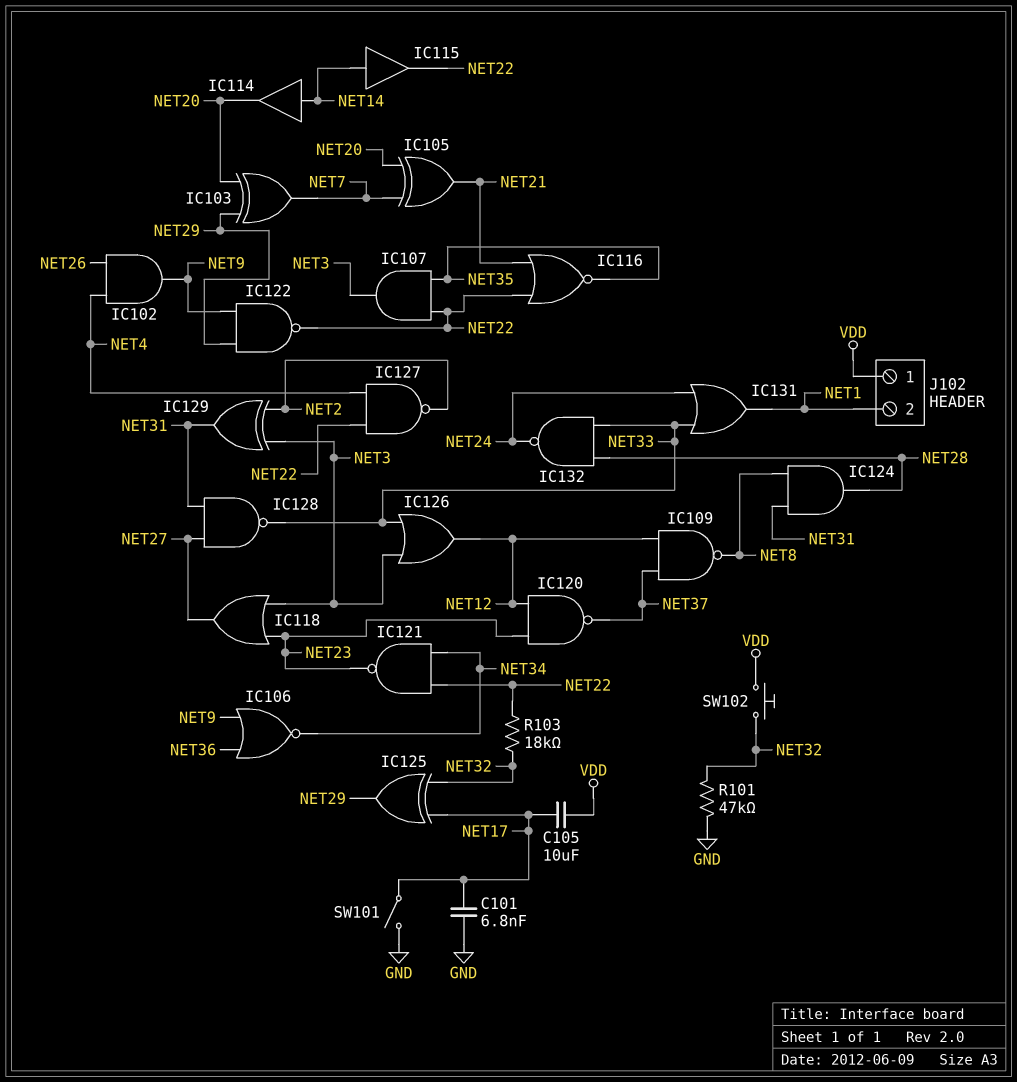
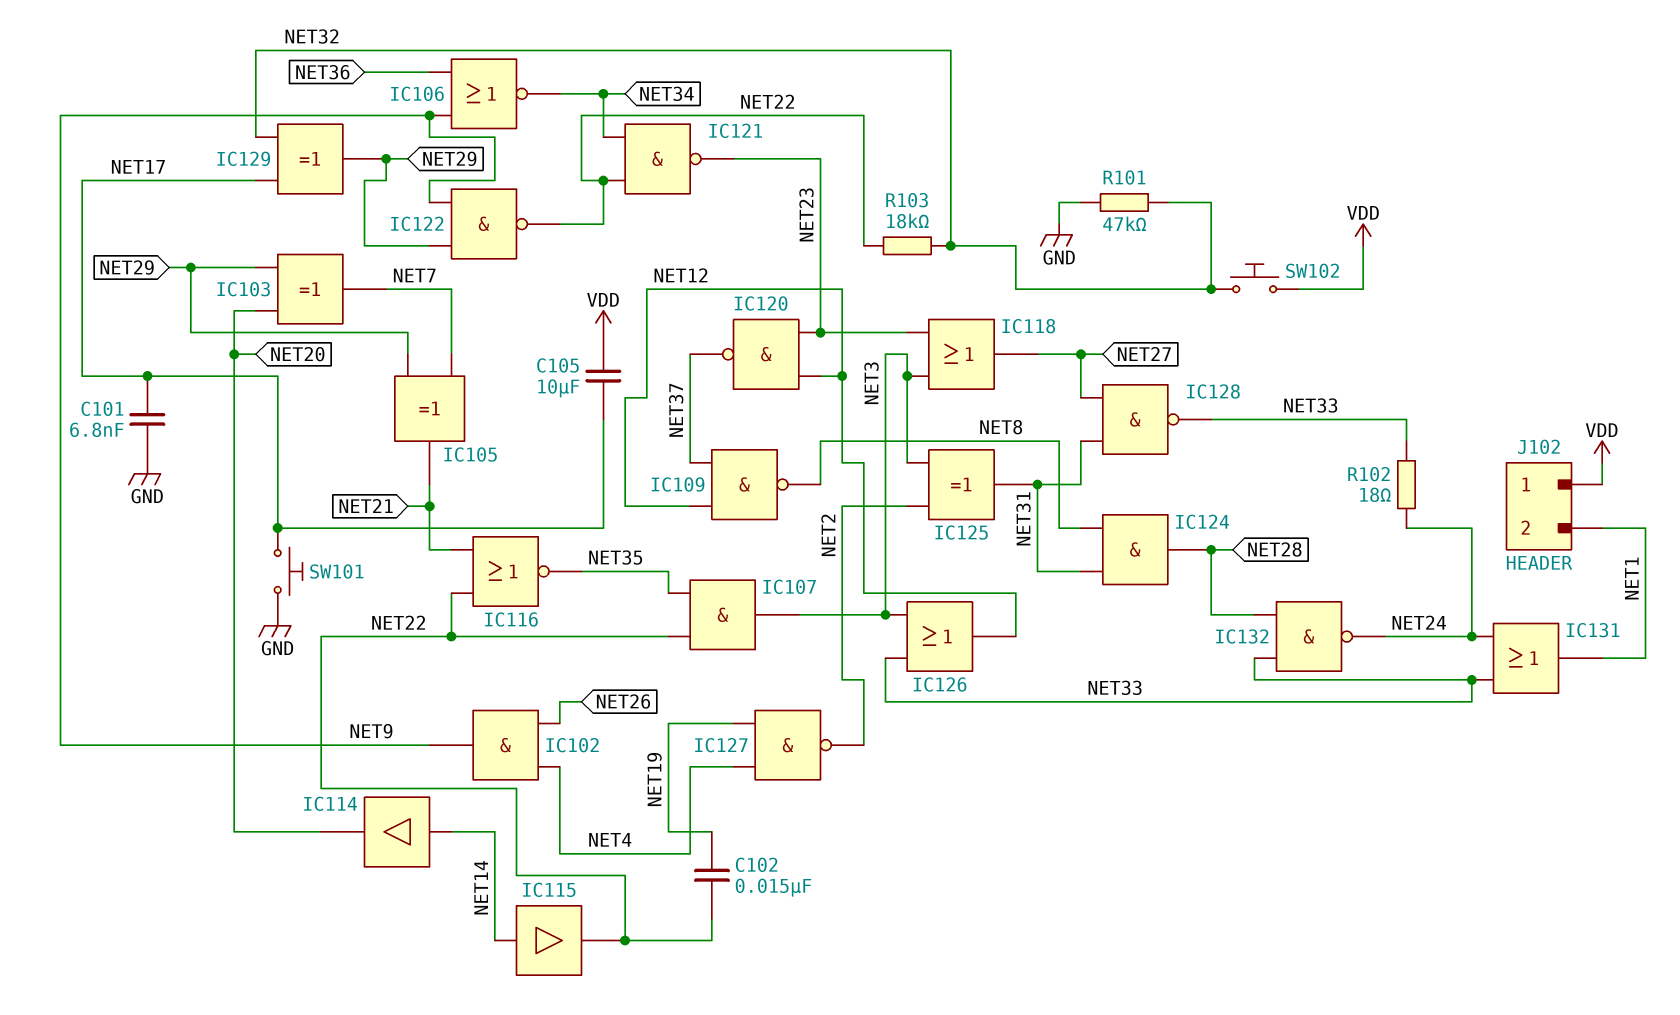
C102: none -> 15nF (NET19, NET22)
IC105: XOR (in NET7, in NET20, out NET21) -> XOR (in NET7, in NET29, out NET21)
IC125: XOR (in NET17, in NET32, out NET29) -> XOR (in NET2, in NET3, out NET31)
IC127: NAND (in NET4, in NET22, out NET2) -> NAND (in NET4, in NET19, out NET2)
IC129: XOR (in NET2, in NET3, out NET31) -> XOR (in NET17, in NET32, out NET29)
R102: none -> 18 (NET24, NET33)
SW101: switch (GND, NET17) -> button (GND, NET17)

